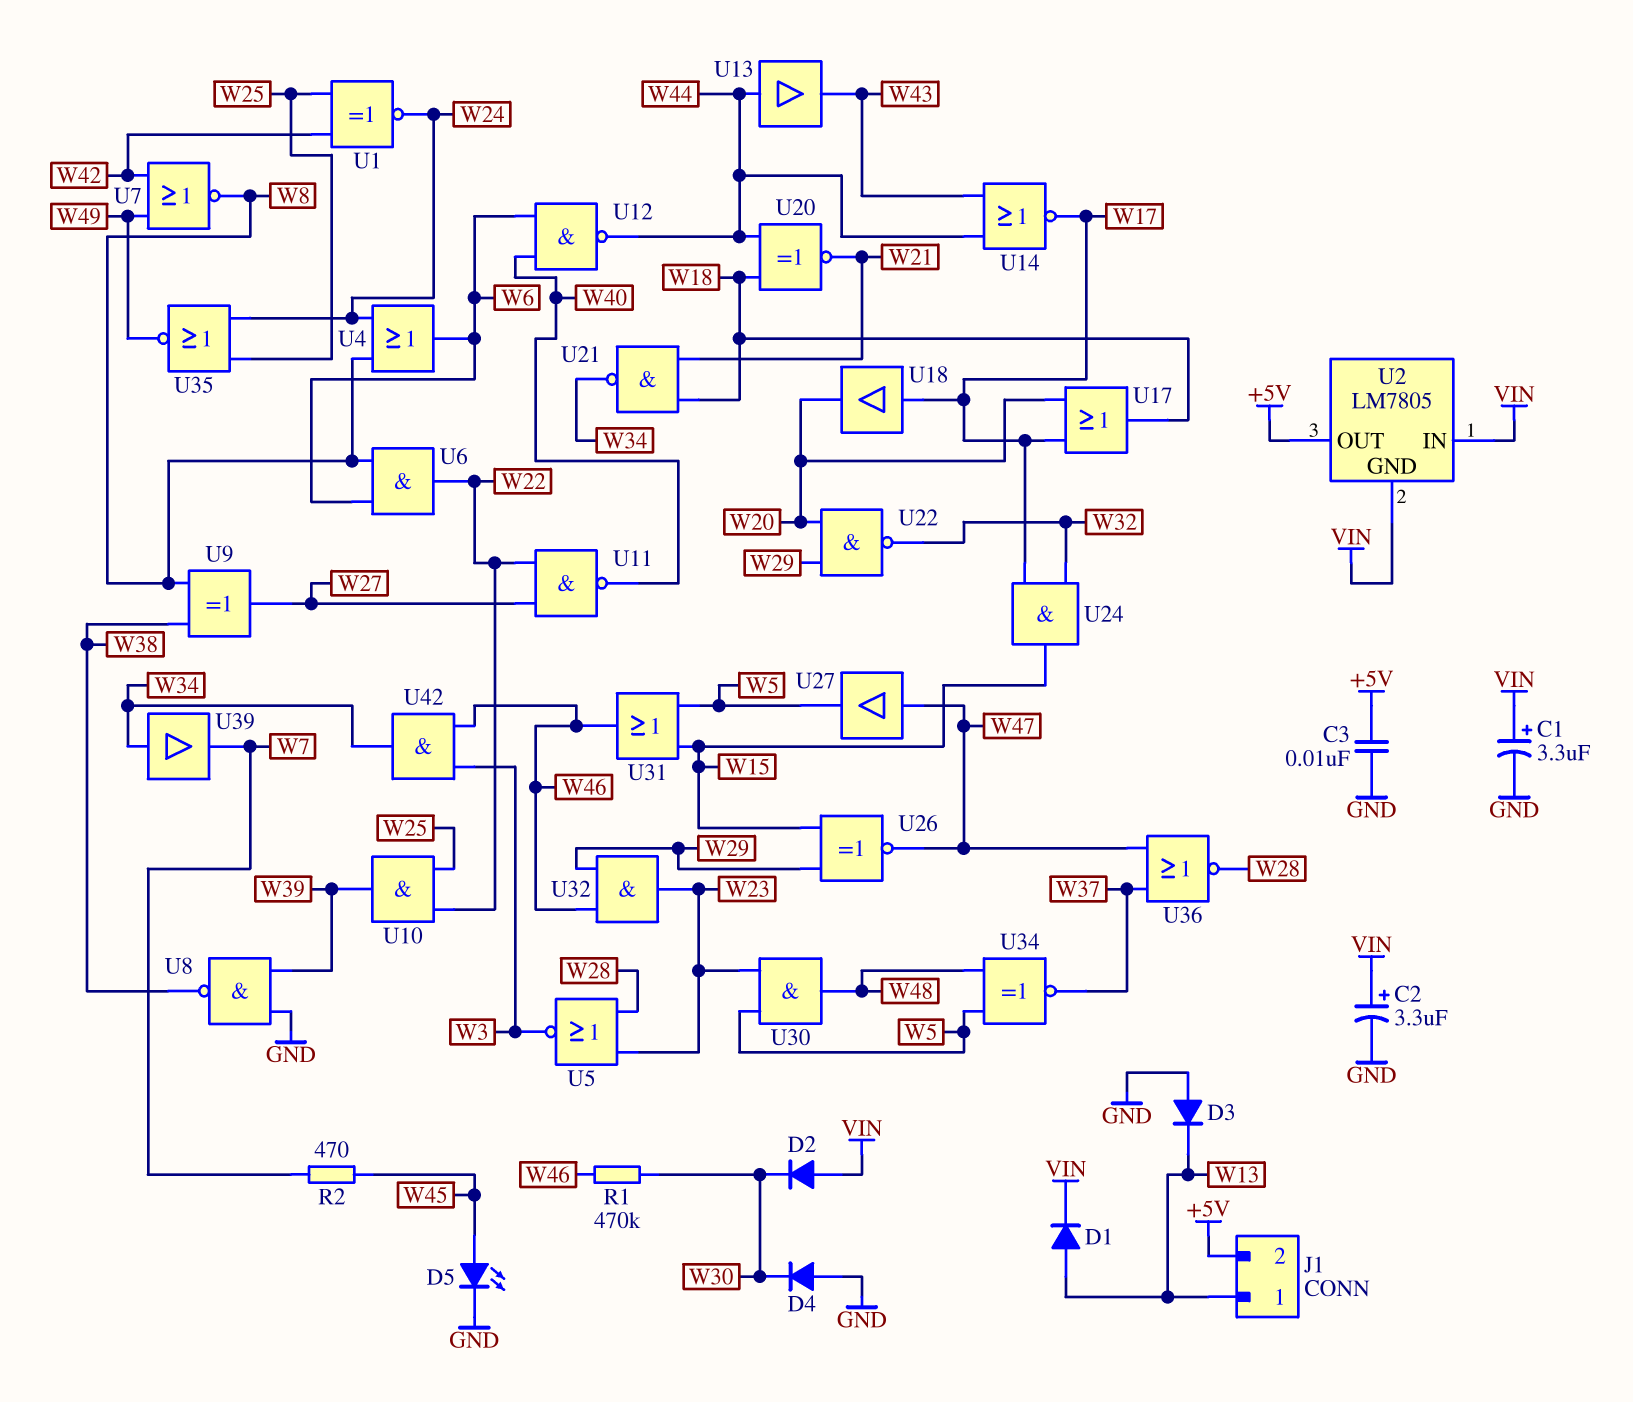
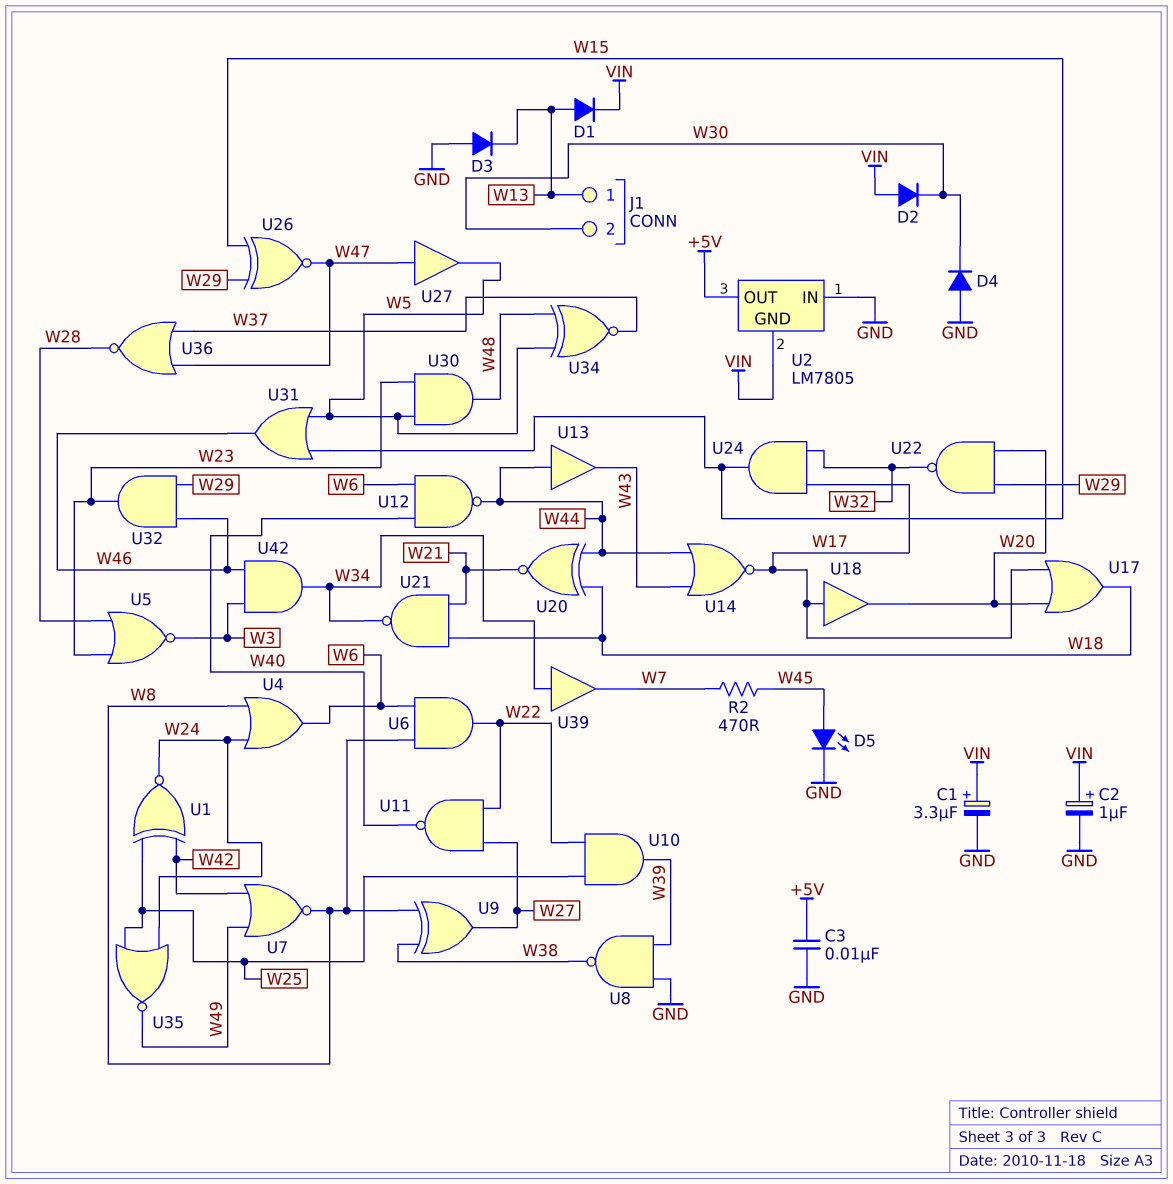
C2: 3.3uF (plus VIN, minus GND) -> 1uF (plus VIN, minus GND)
J1 pin 2: +5V -> W30
R1: 470k (W30, W46) -> none
U2 pin IN: VIN -> GND

